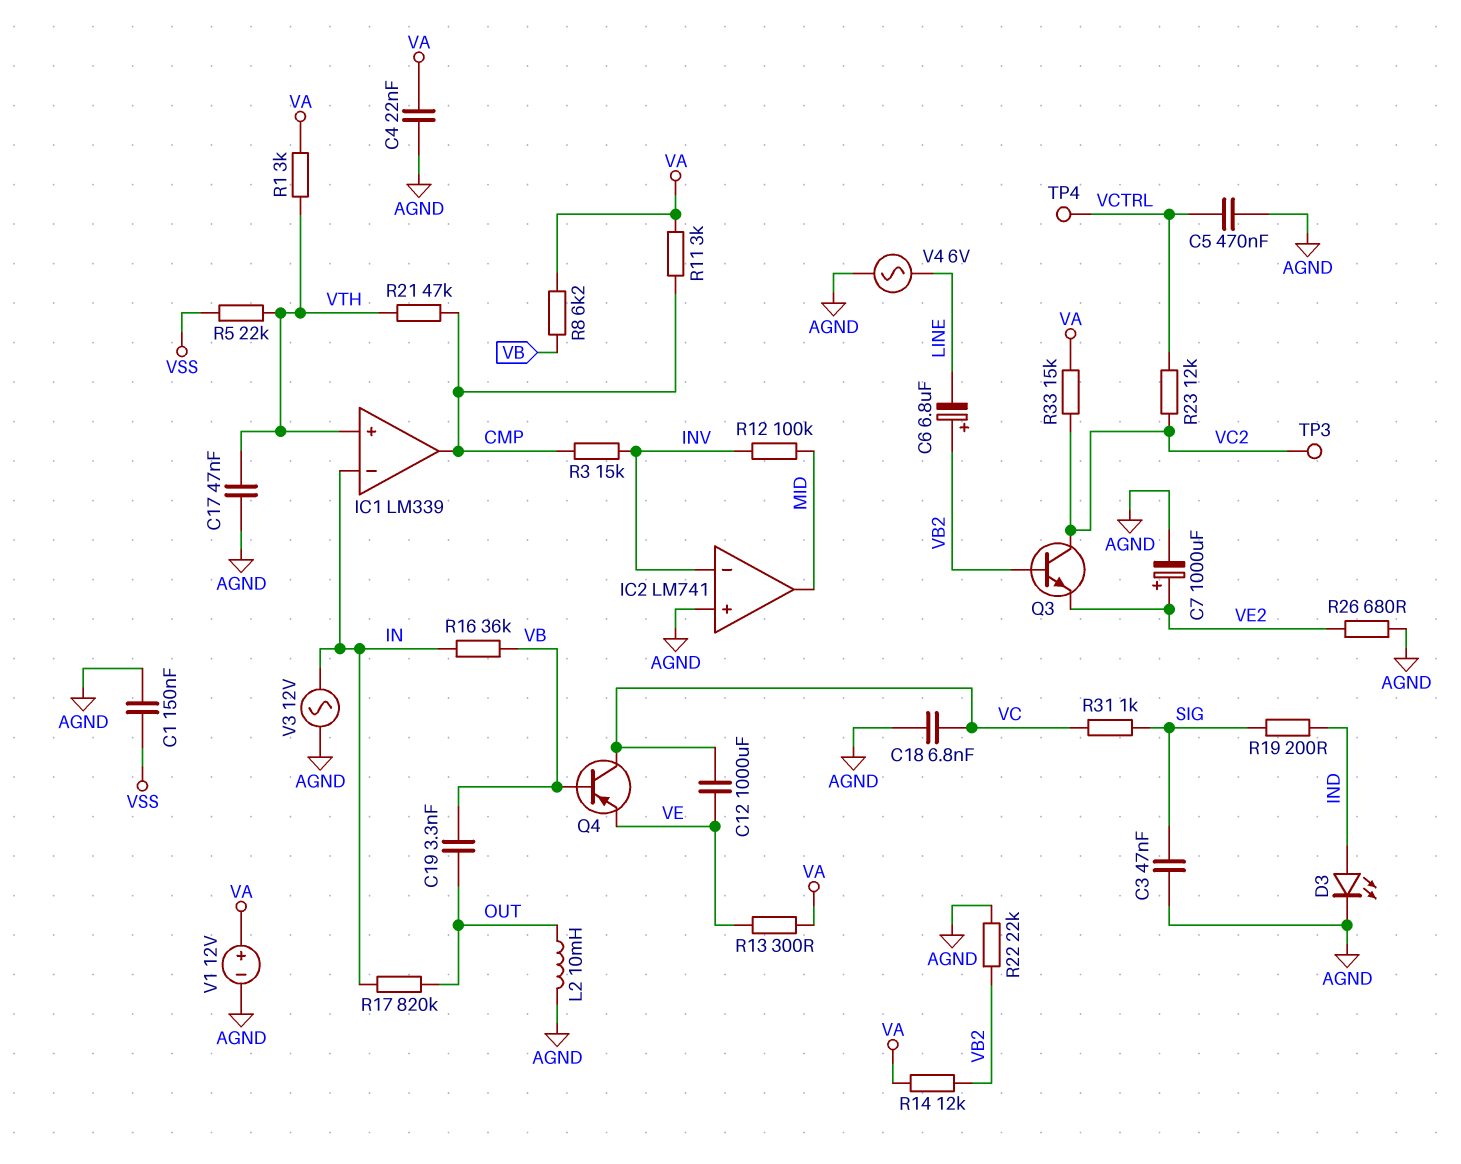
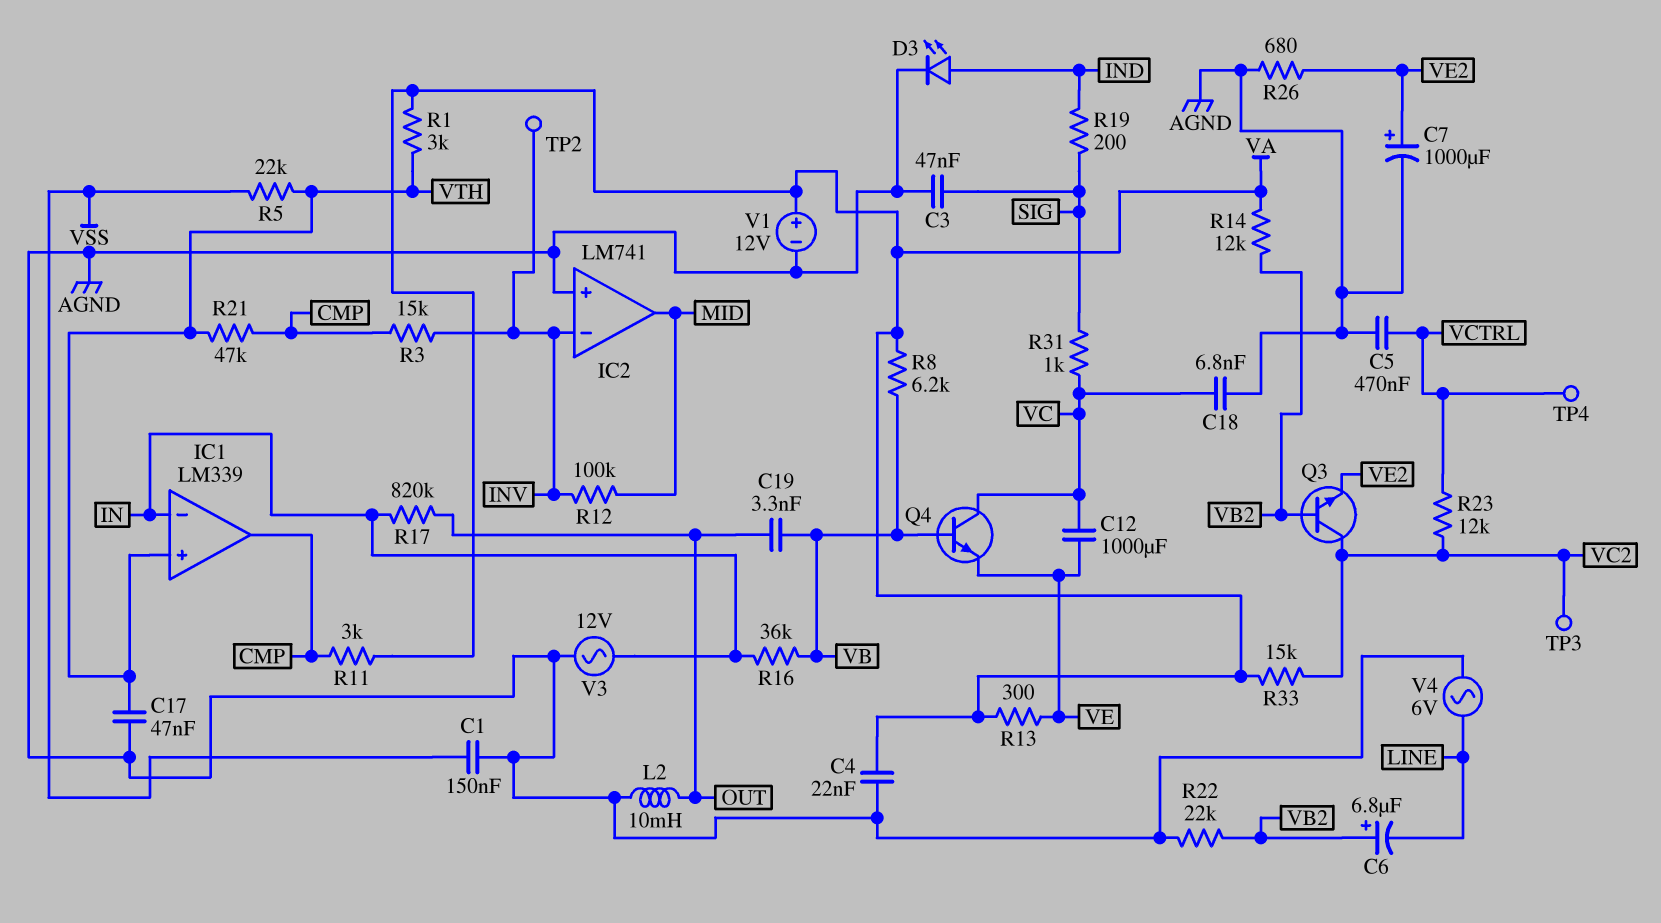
Q4: PNP (B VB, C VC, E VE) -> NPN (B VB, C VC, E VE)
TP2: none -> test point (INV)

